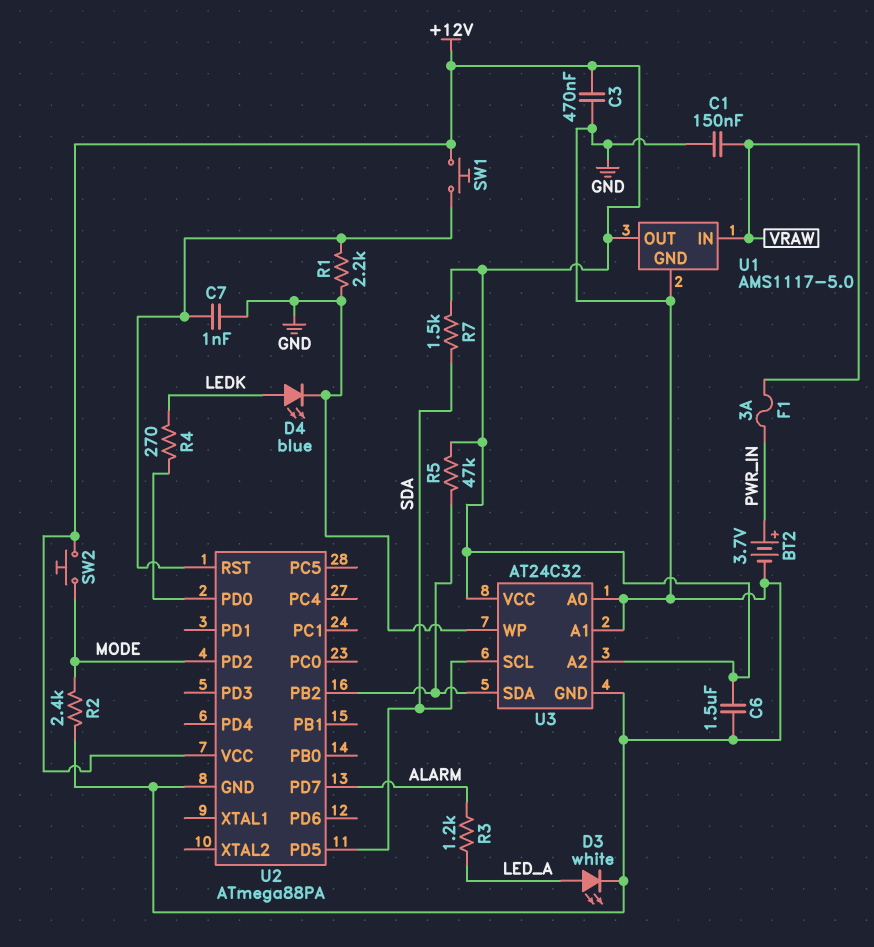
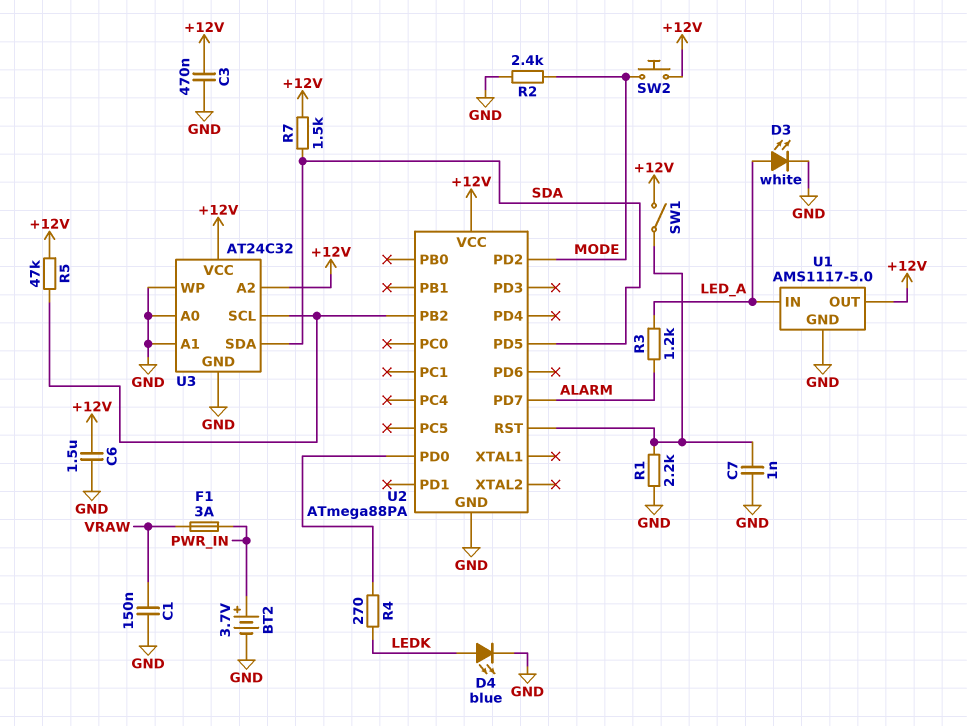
SW1: button (+12V, U2/RST) -> switch (+12V, U2/RST)
U1 pin IN: VRAW -> LED_A
U3 pin SCL: SDA -> U2/PB2
U3 pin SDA: U2/PB2 -> SDA

